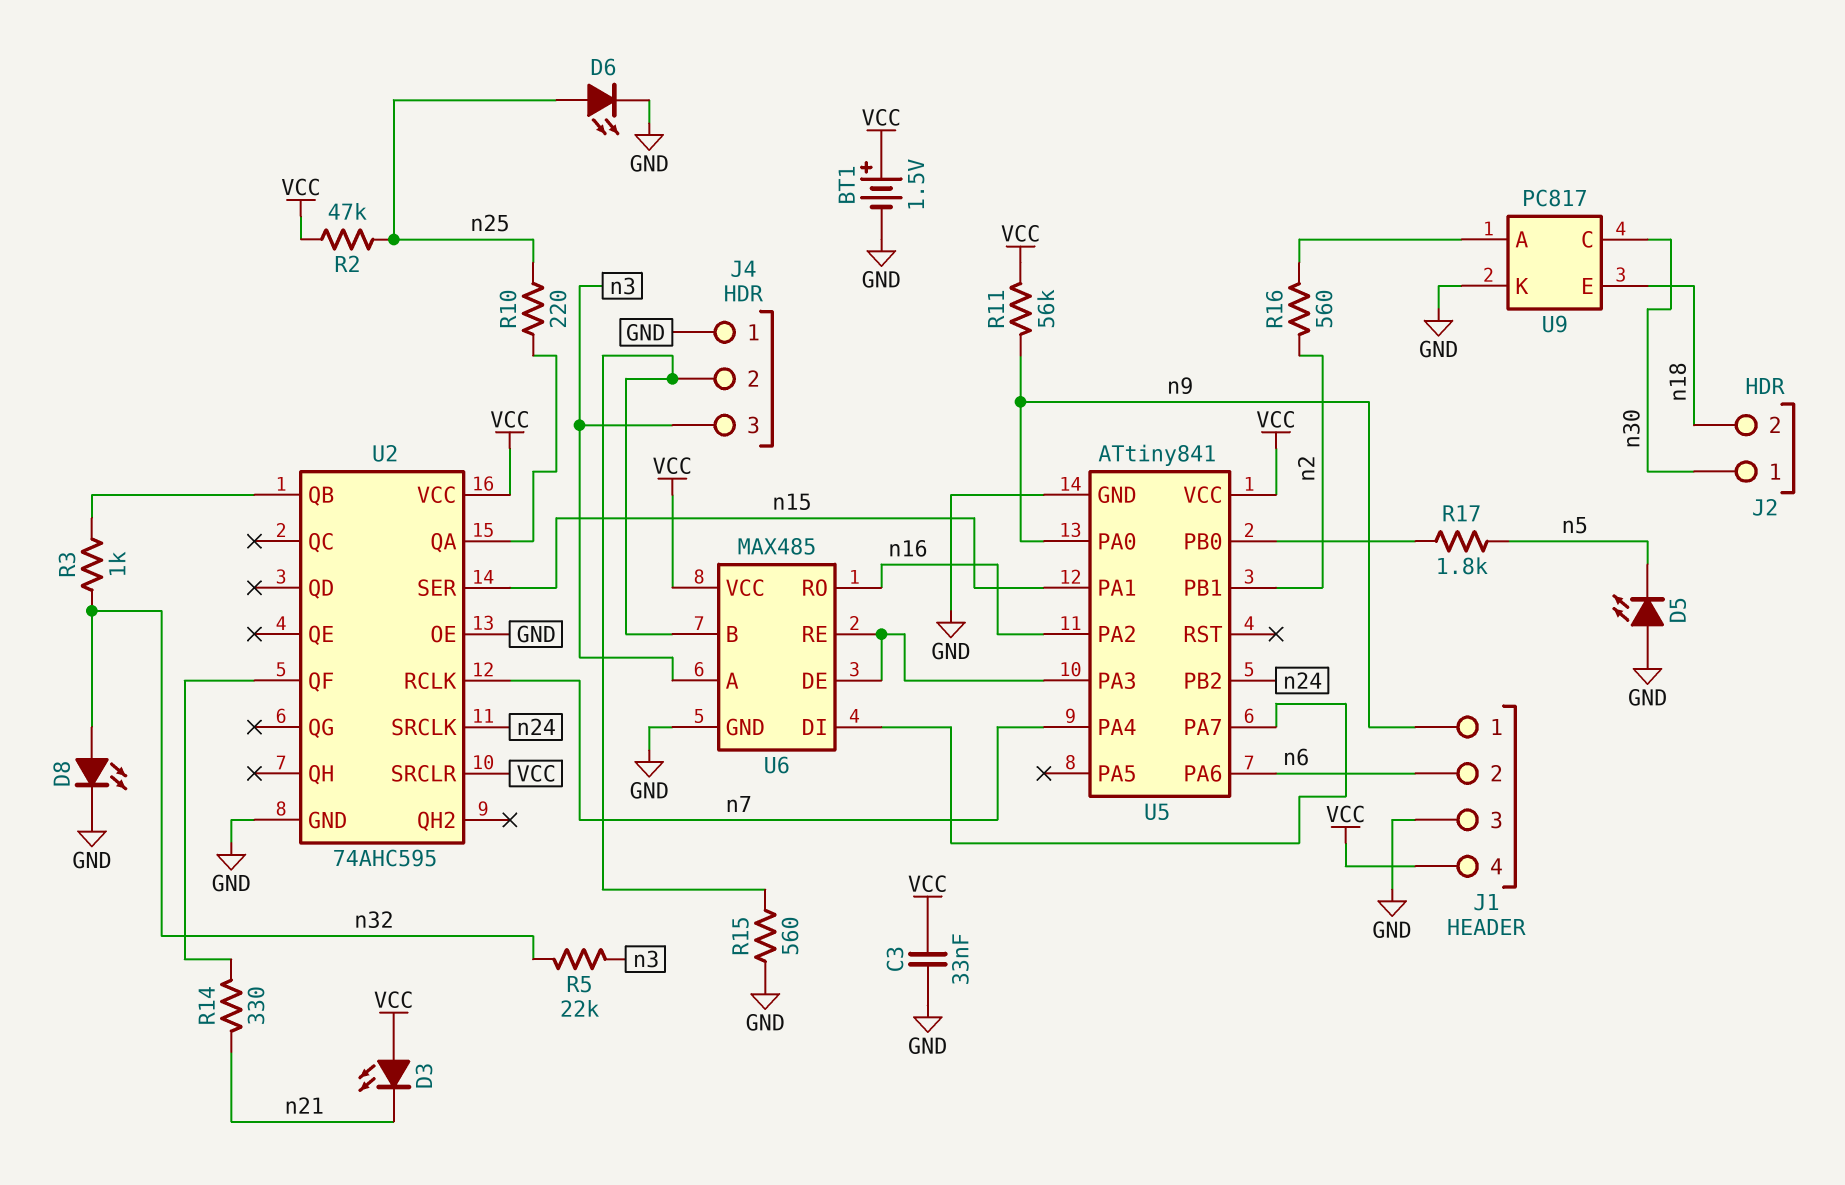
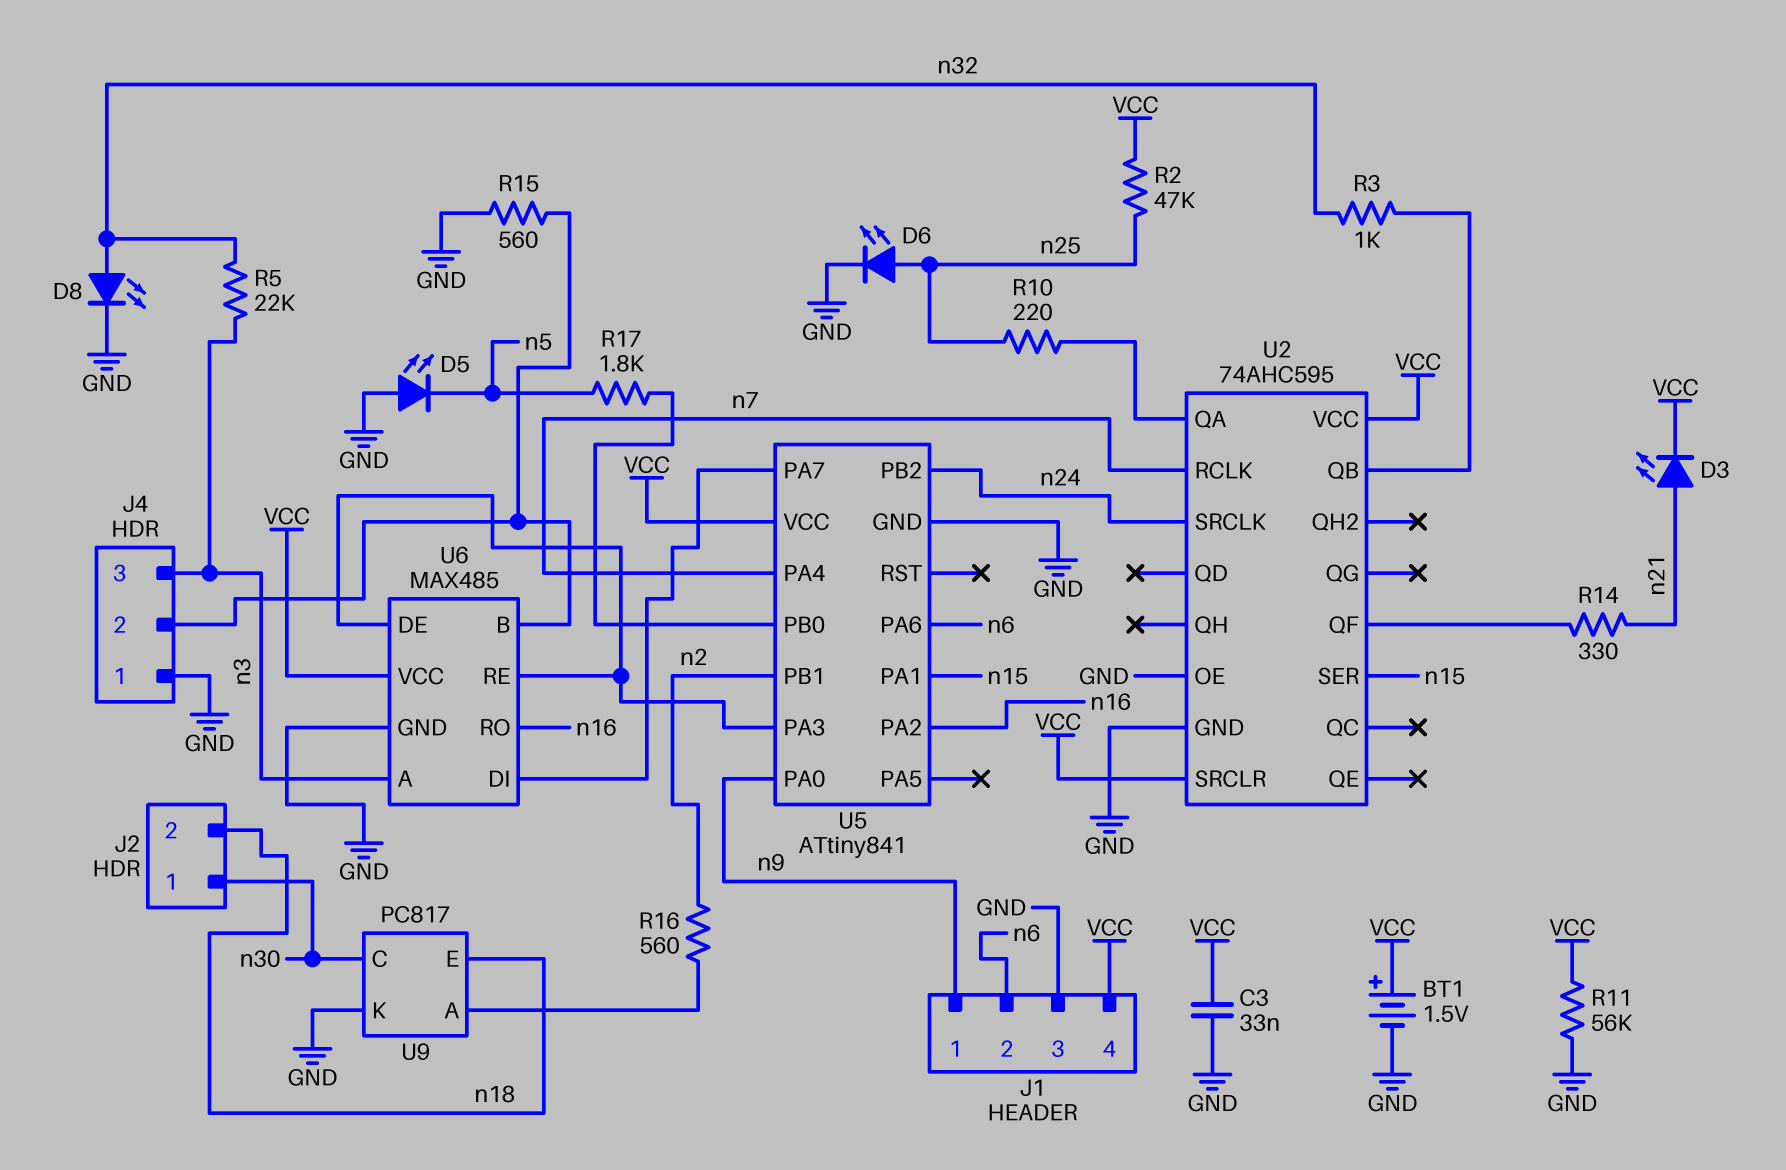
D3: LED (A VCC, K n21) -> LED (A n21, K VCC)
R11: 56k (VCC, n9) -> 56k (GND, VCC)

